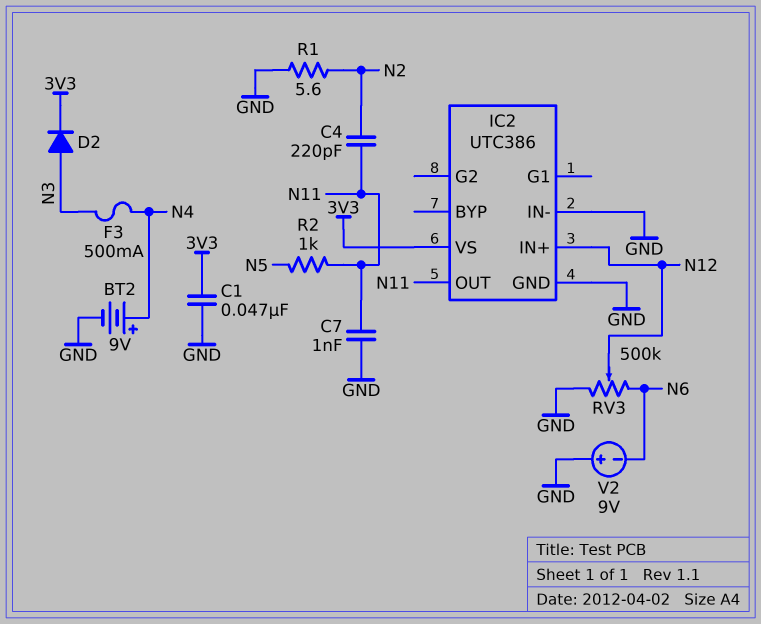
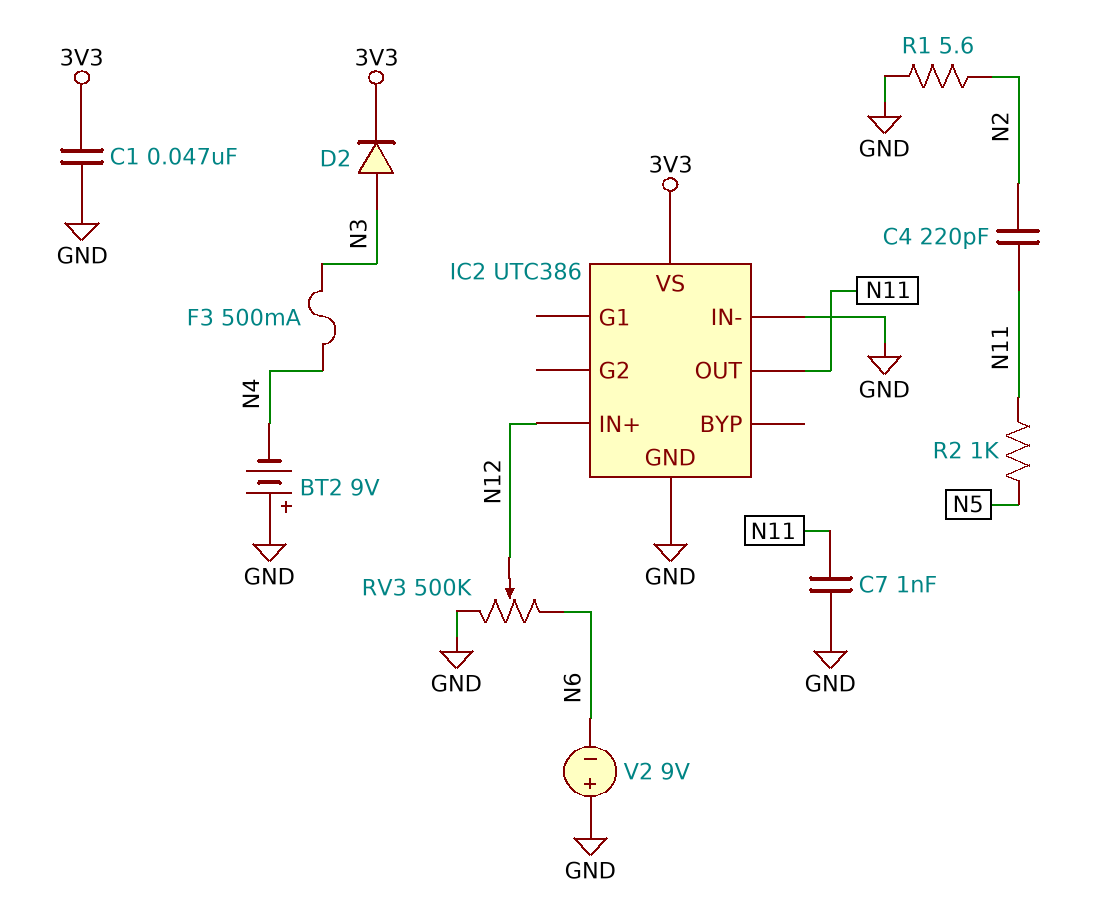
BT2: 9V (plus N4, minus GND) -> 9V (plus GND, minus N4)

